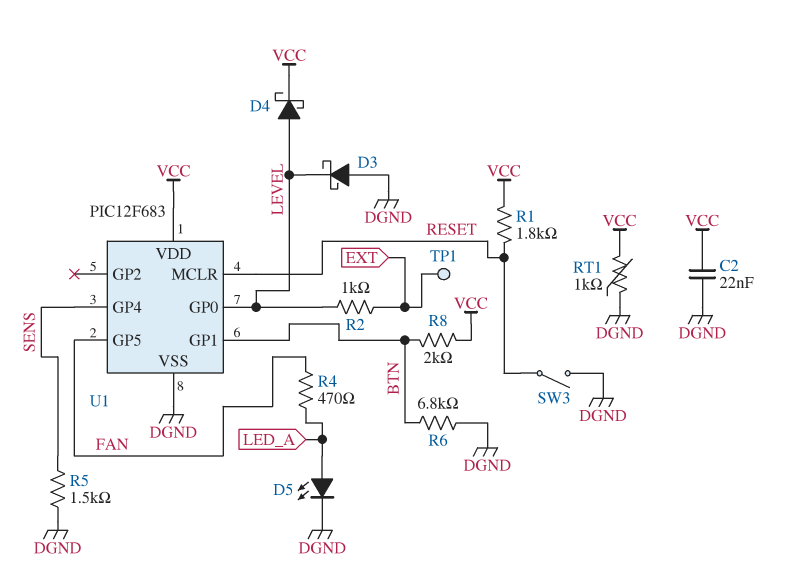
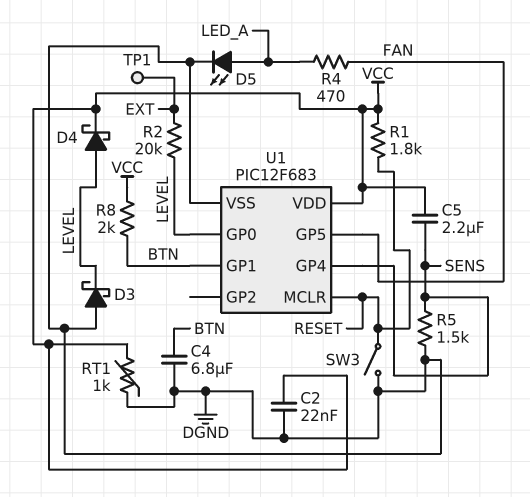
C4: none -> 6.8uF (BTN, DGND)
C5: none -> 2.2uF (SENS, VCC)
R2: 1k (EXT, LEVEL) -> 20k (EXT, LEVEL)
R6: 6.8k (BTN, DGND) -> none

